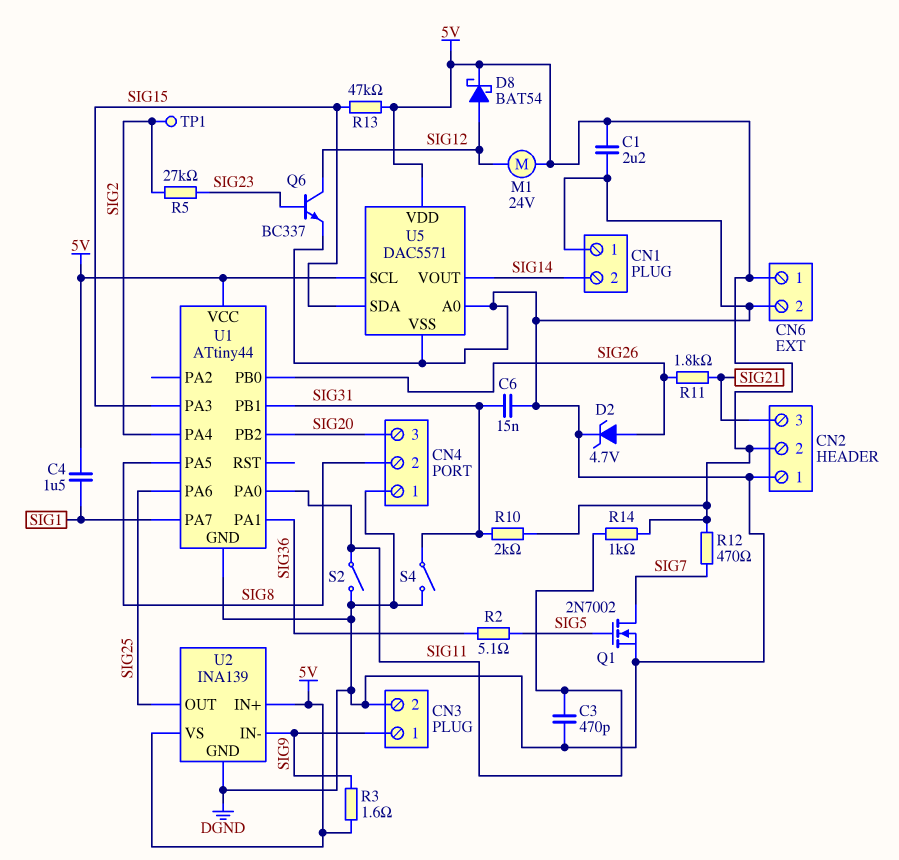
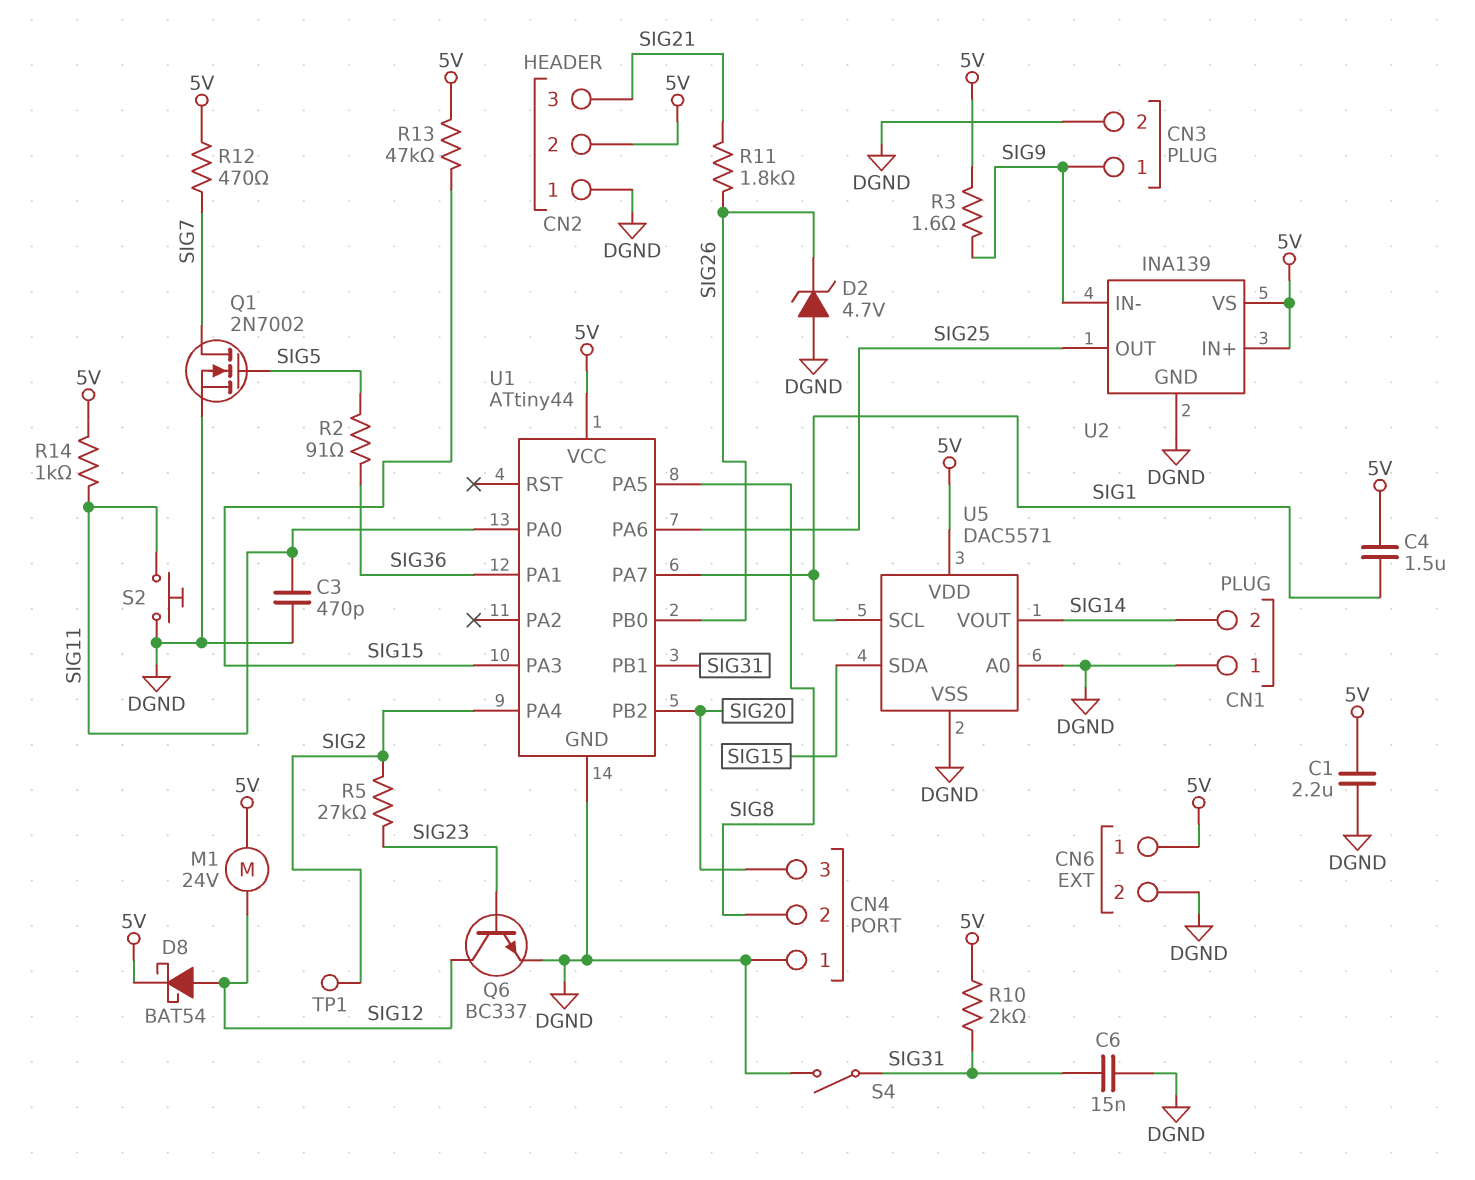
D2: zener 4.7V (A SIG26, K DGND) -> zener 4.7V (A DGND, K SIG26)
R2: 5.1 (SIG5, SIG36) -> 91 (SIG5, SIG36)
S2: switch (DGND, SIG11) -> button (DGND, SIG11)
U5 pin SCL: 5V -> SIG1

